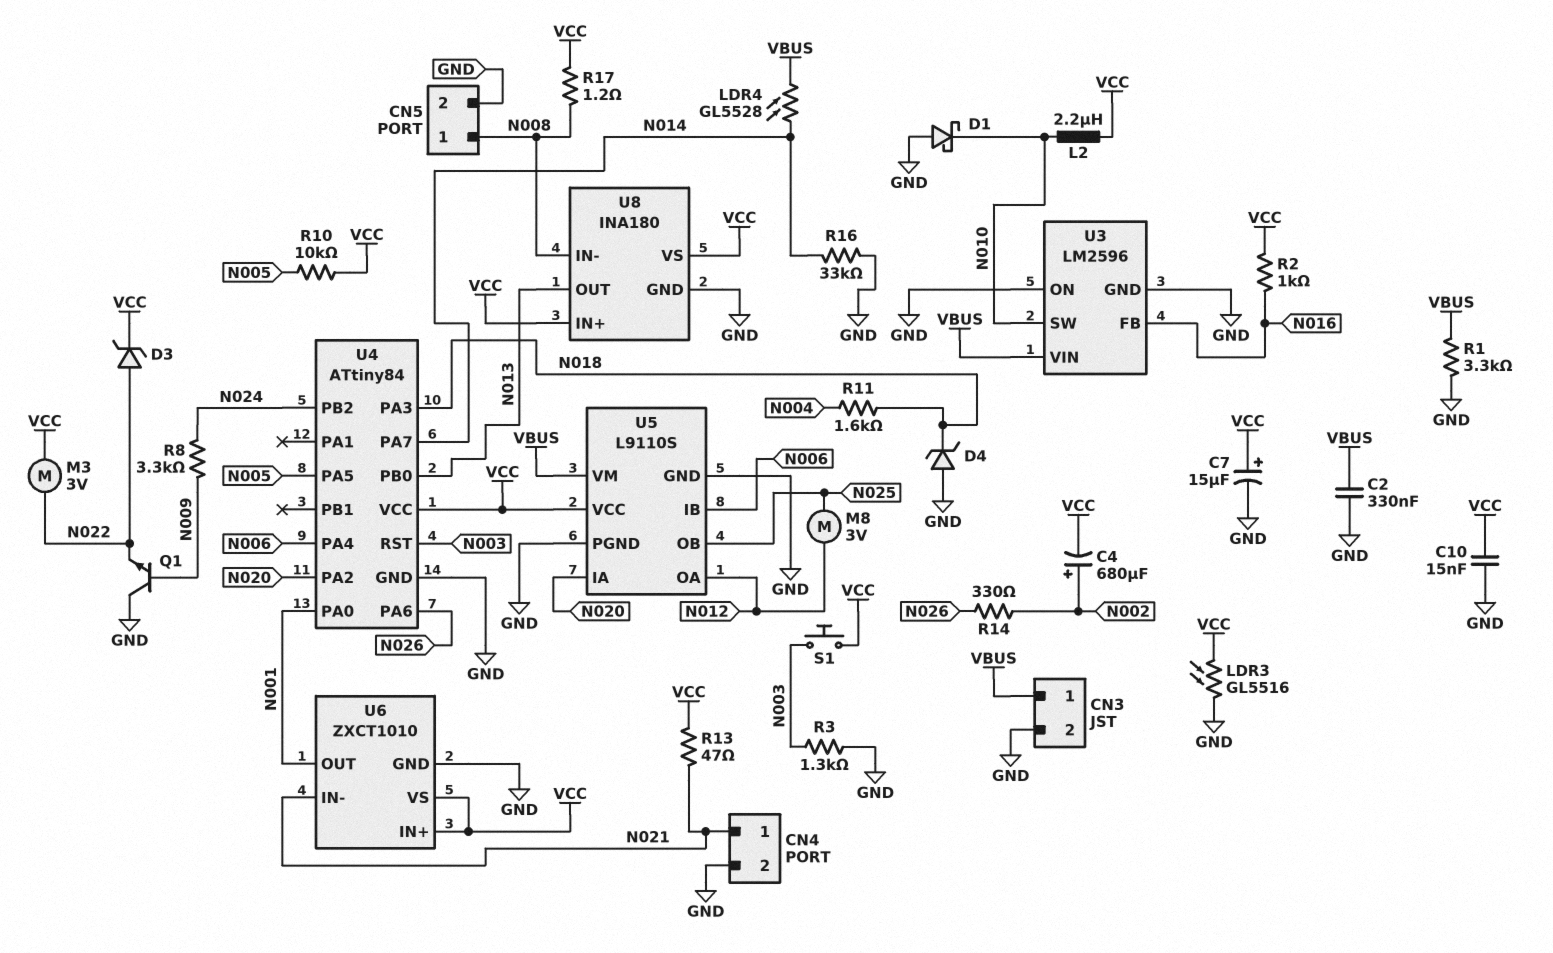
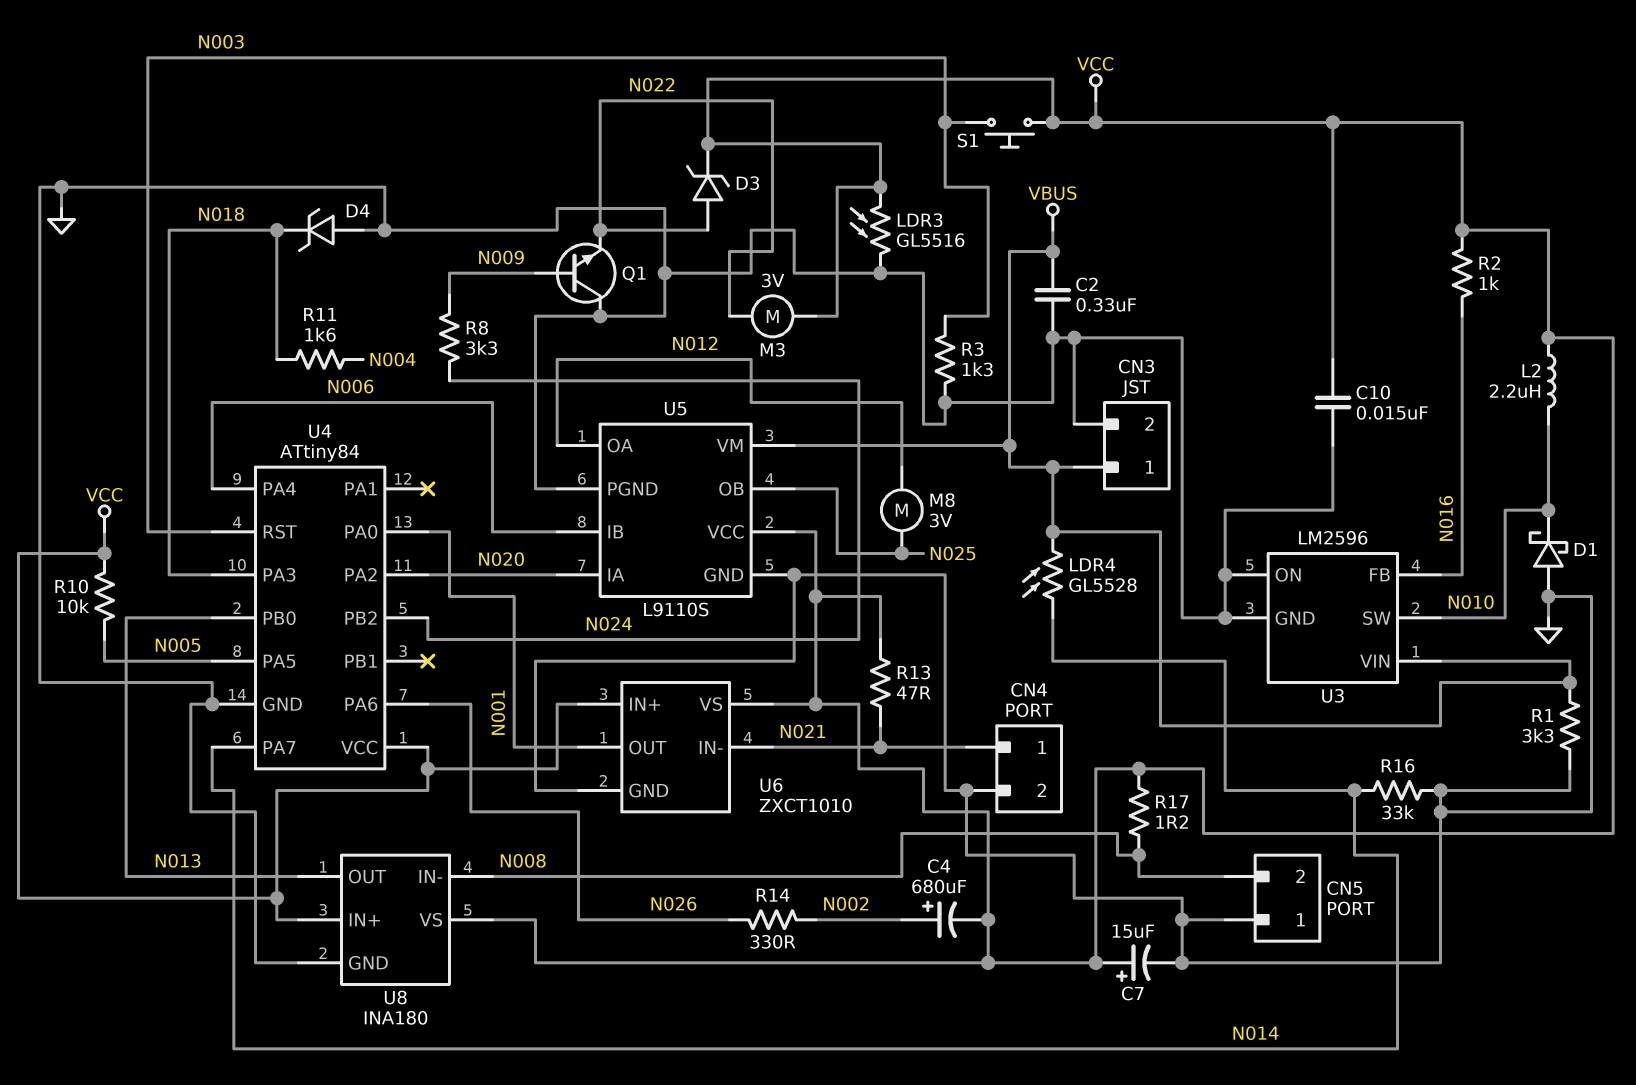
CN5 pin 1: N008 -> GND
CN5 pin 2: GND -> N008

